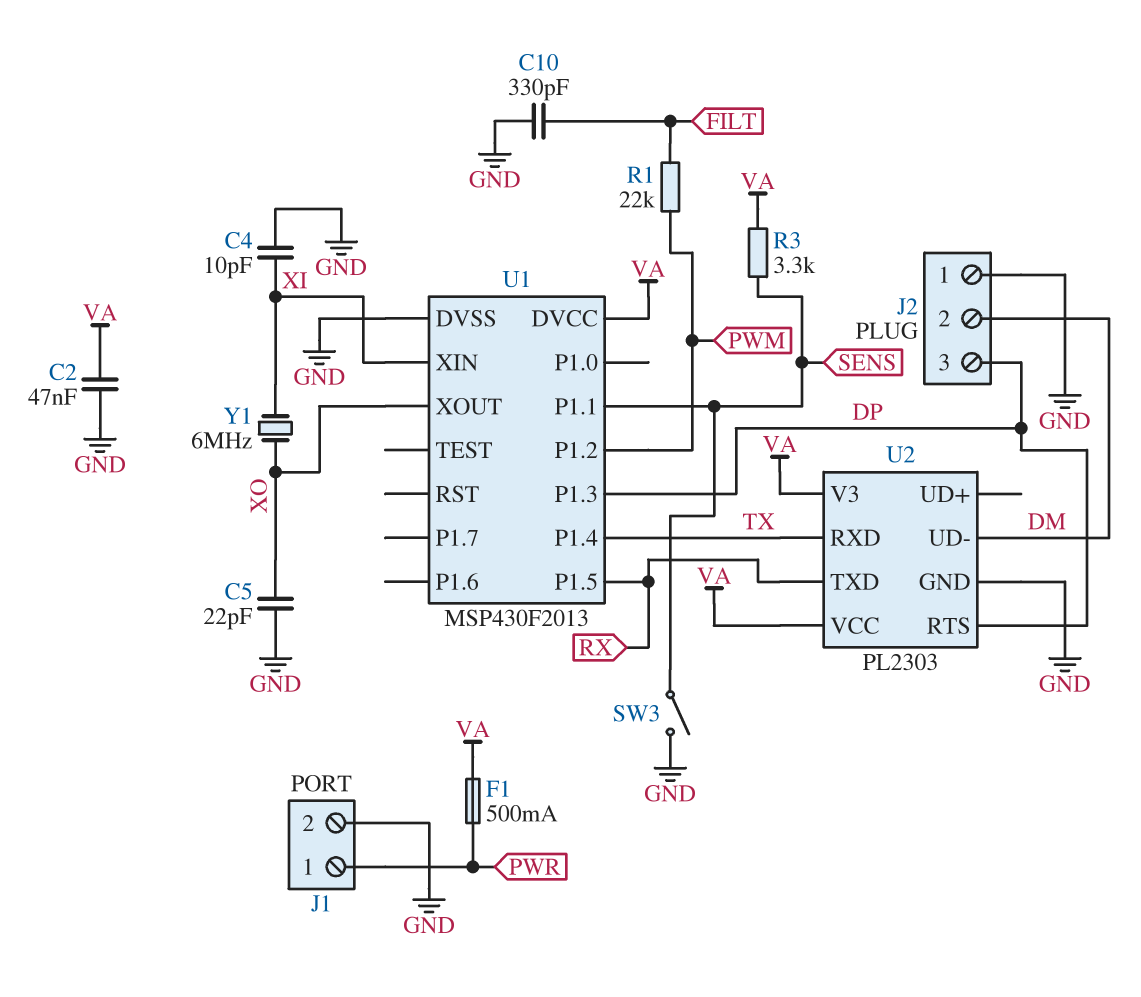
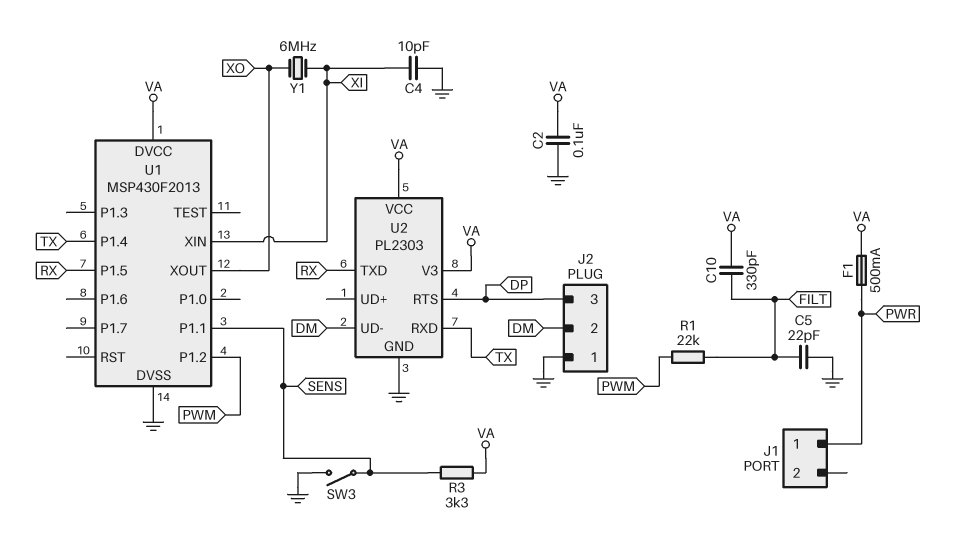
C2: 47nF (GND, VA) -> 100nF (GND, VA)
C5: 22pF (GND, XO) -> 22pF (FILT, GND)
C10: 330pF (FILT, GND) -> 330pF (FILT, VA)
J1 pin 2: GND -> none
U1 pin P1.3: DP -> none

